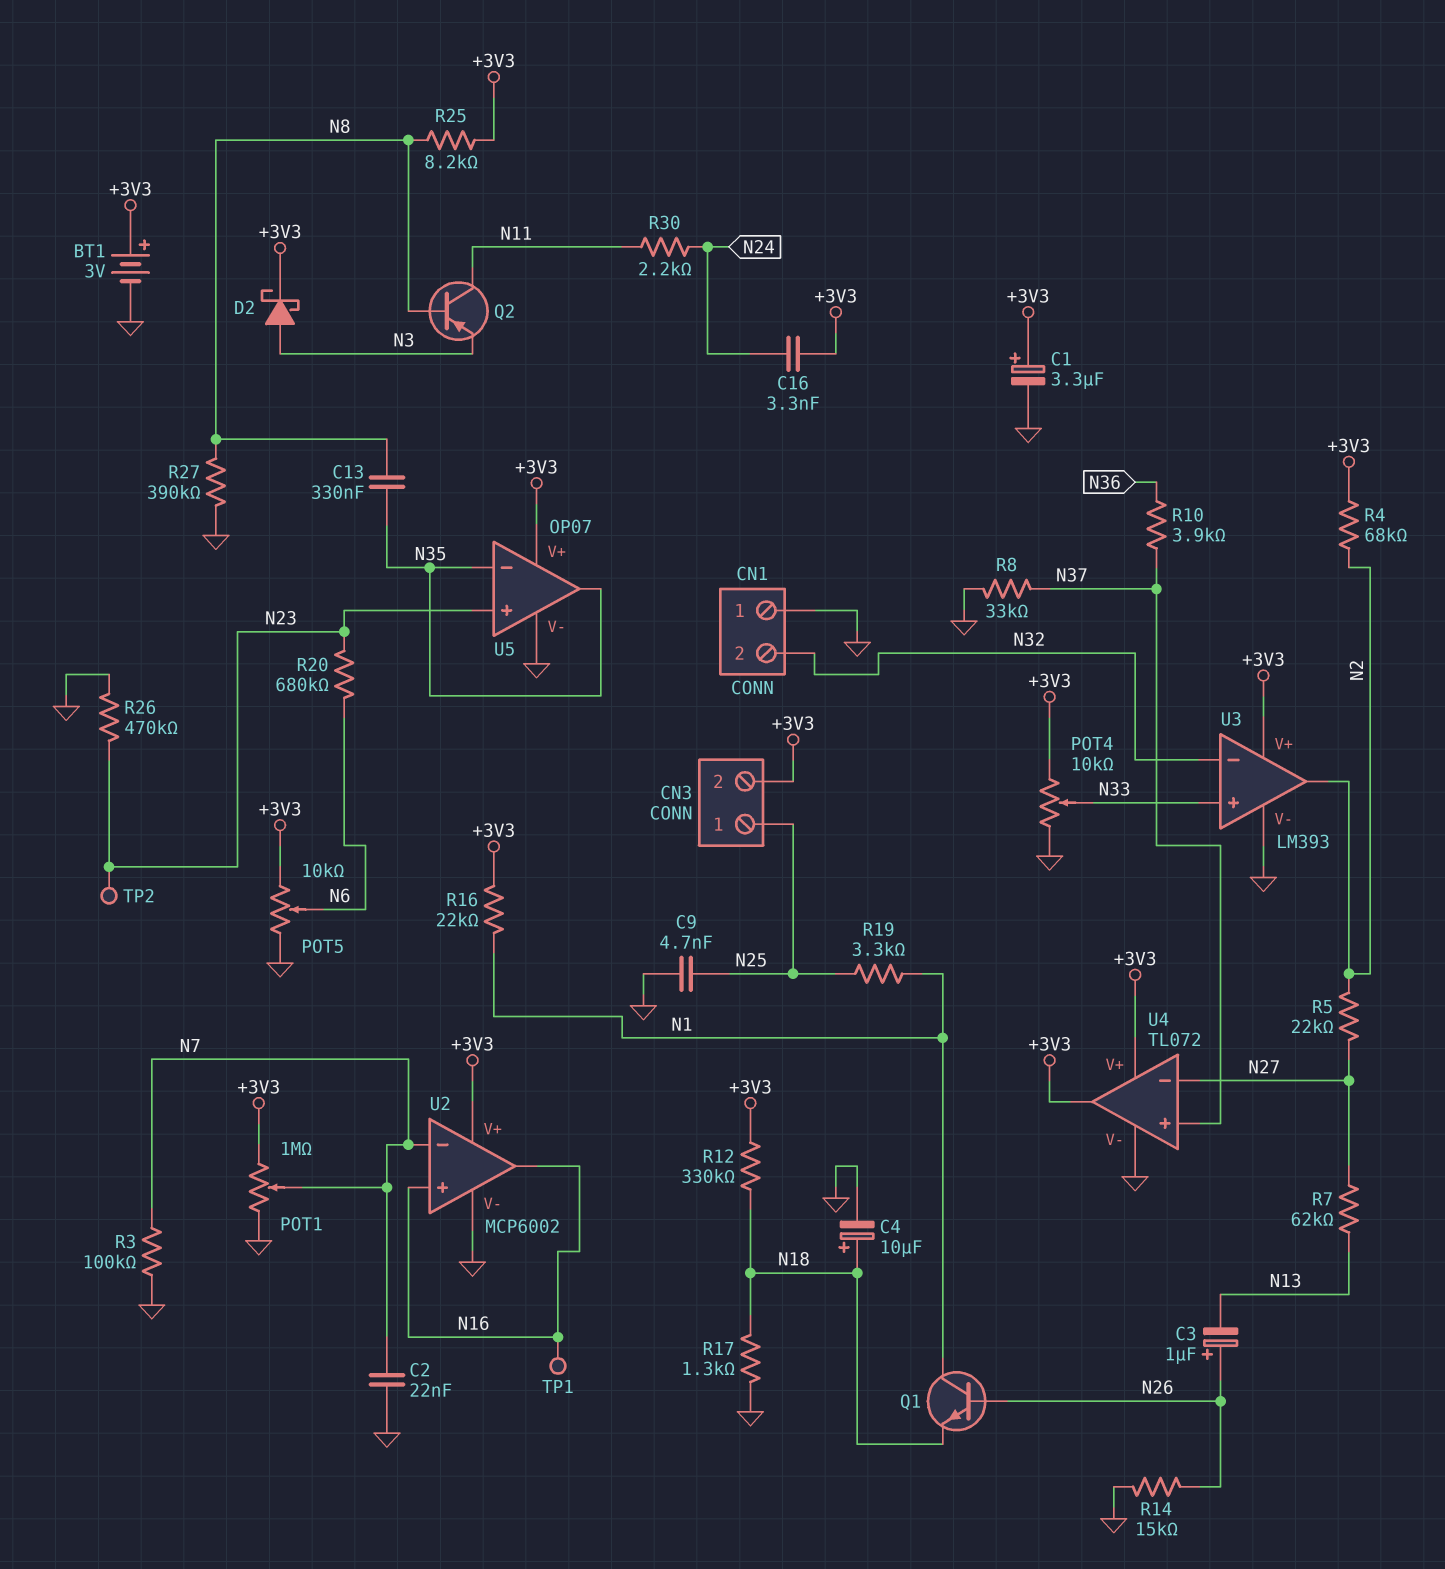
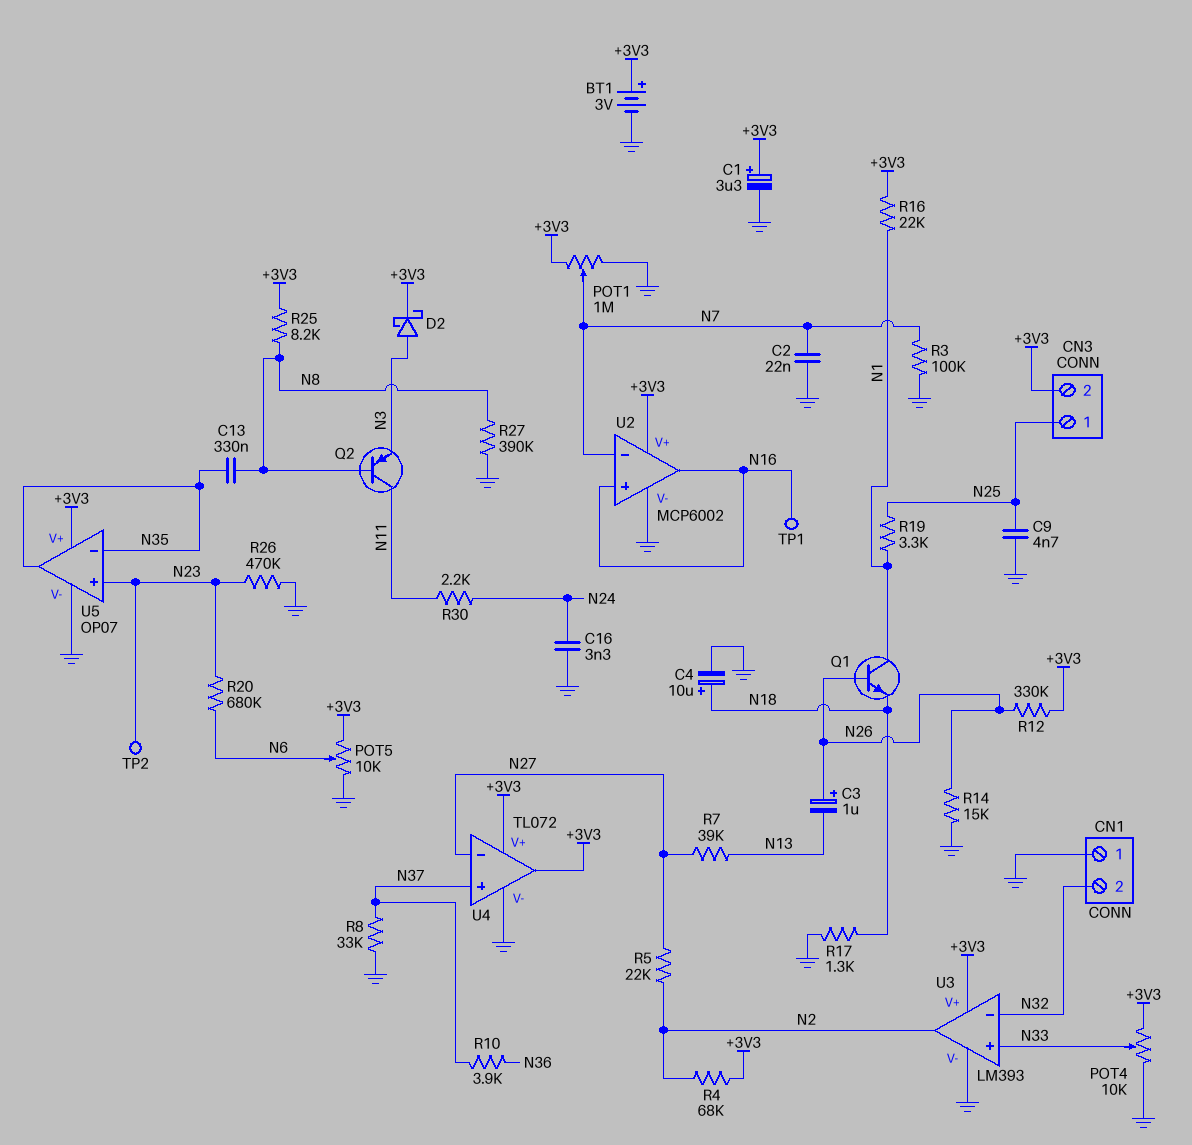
C16: 3.3nF (+3V3, N24) -> 3.3nF (GND, N24)
R7: 62k (N13, N27) -> 39k (N13, N27)
R12: 330k (+3V3, N18) -> 330k (+3V3, N26)

